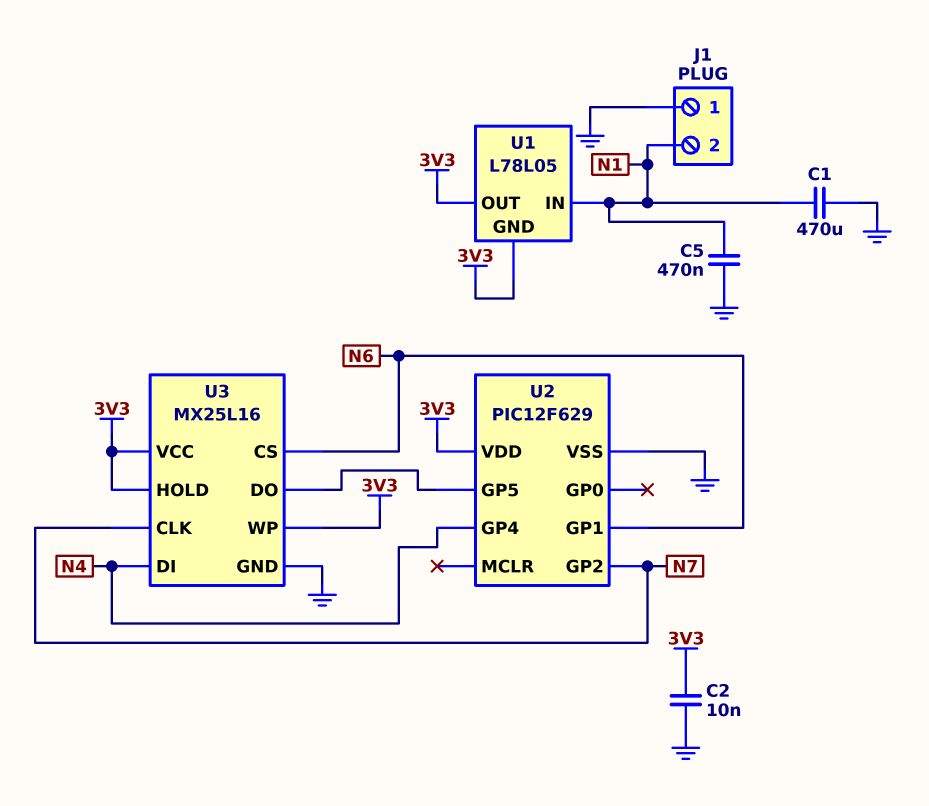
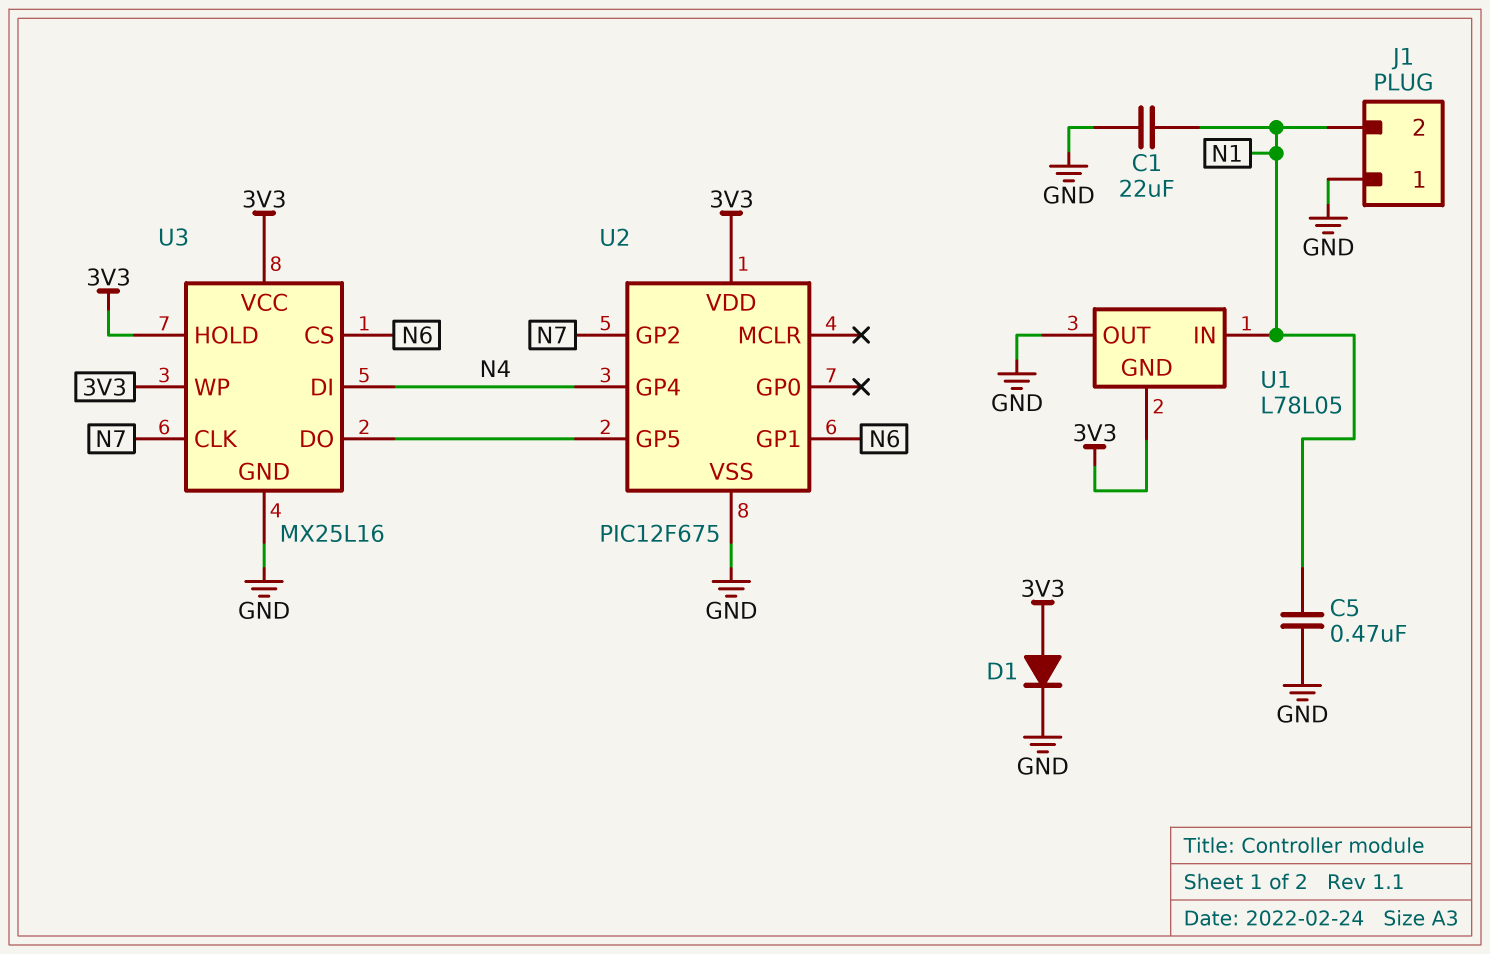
C1: 470uF (GND, N1) -> 22uF (GND, N1)
C2: 10nF (3V3, GND) -> none
D1: none -> diode (A 3V3, K GND)
U1 pin OUT: 3V3 -> GND
U2: PIC12F629 -> PIC12F675

